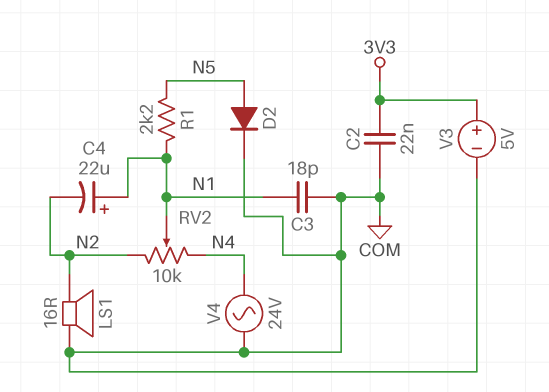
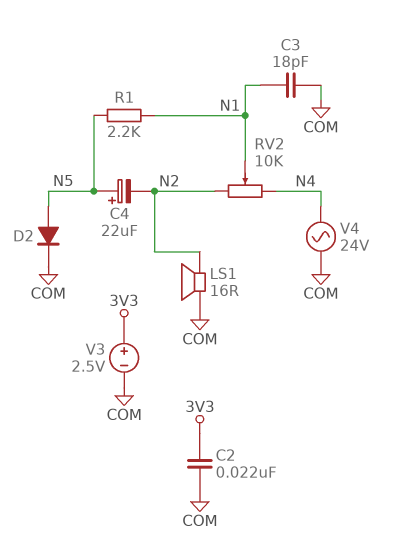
C4: 22uF (plus N1, minus N2) -> 22uF (plus N5, minus N2)
V3: 5V (plus 3V3, minus COM) -> 2.5V (plus 3V3, minus COM)

